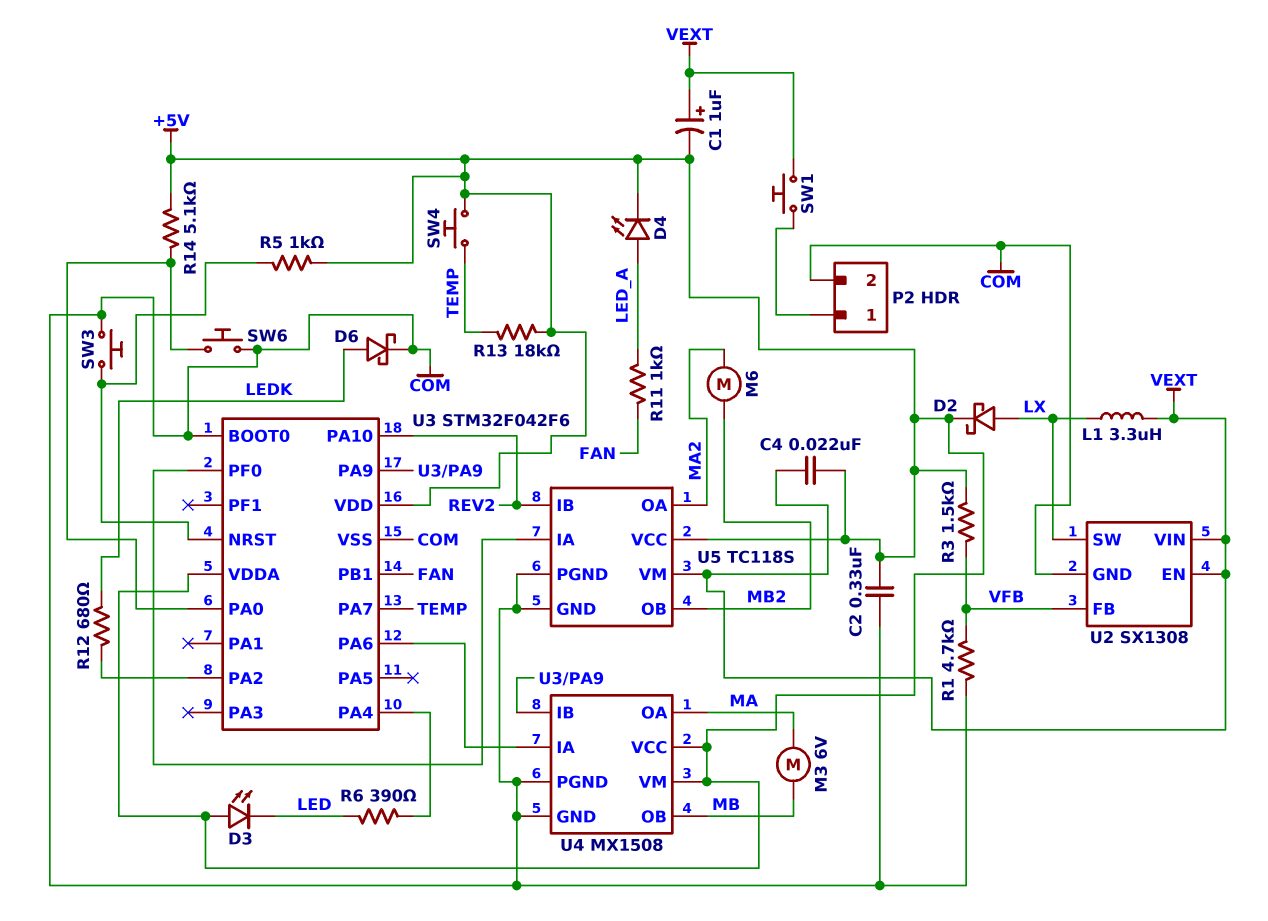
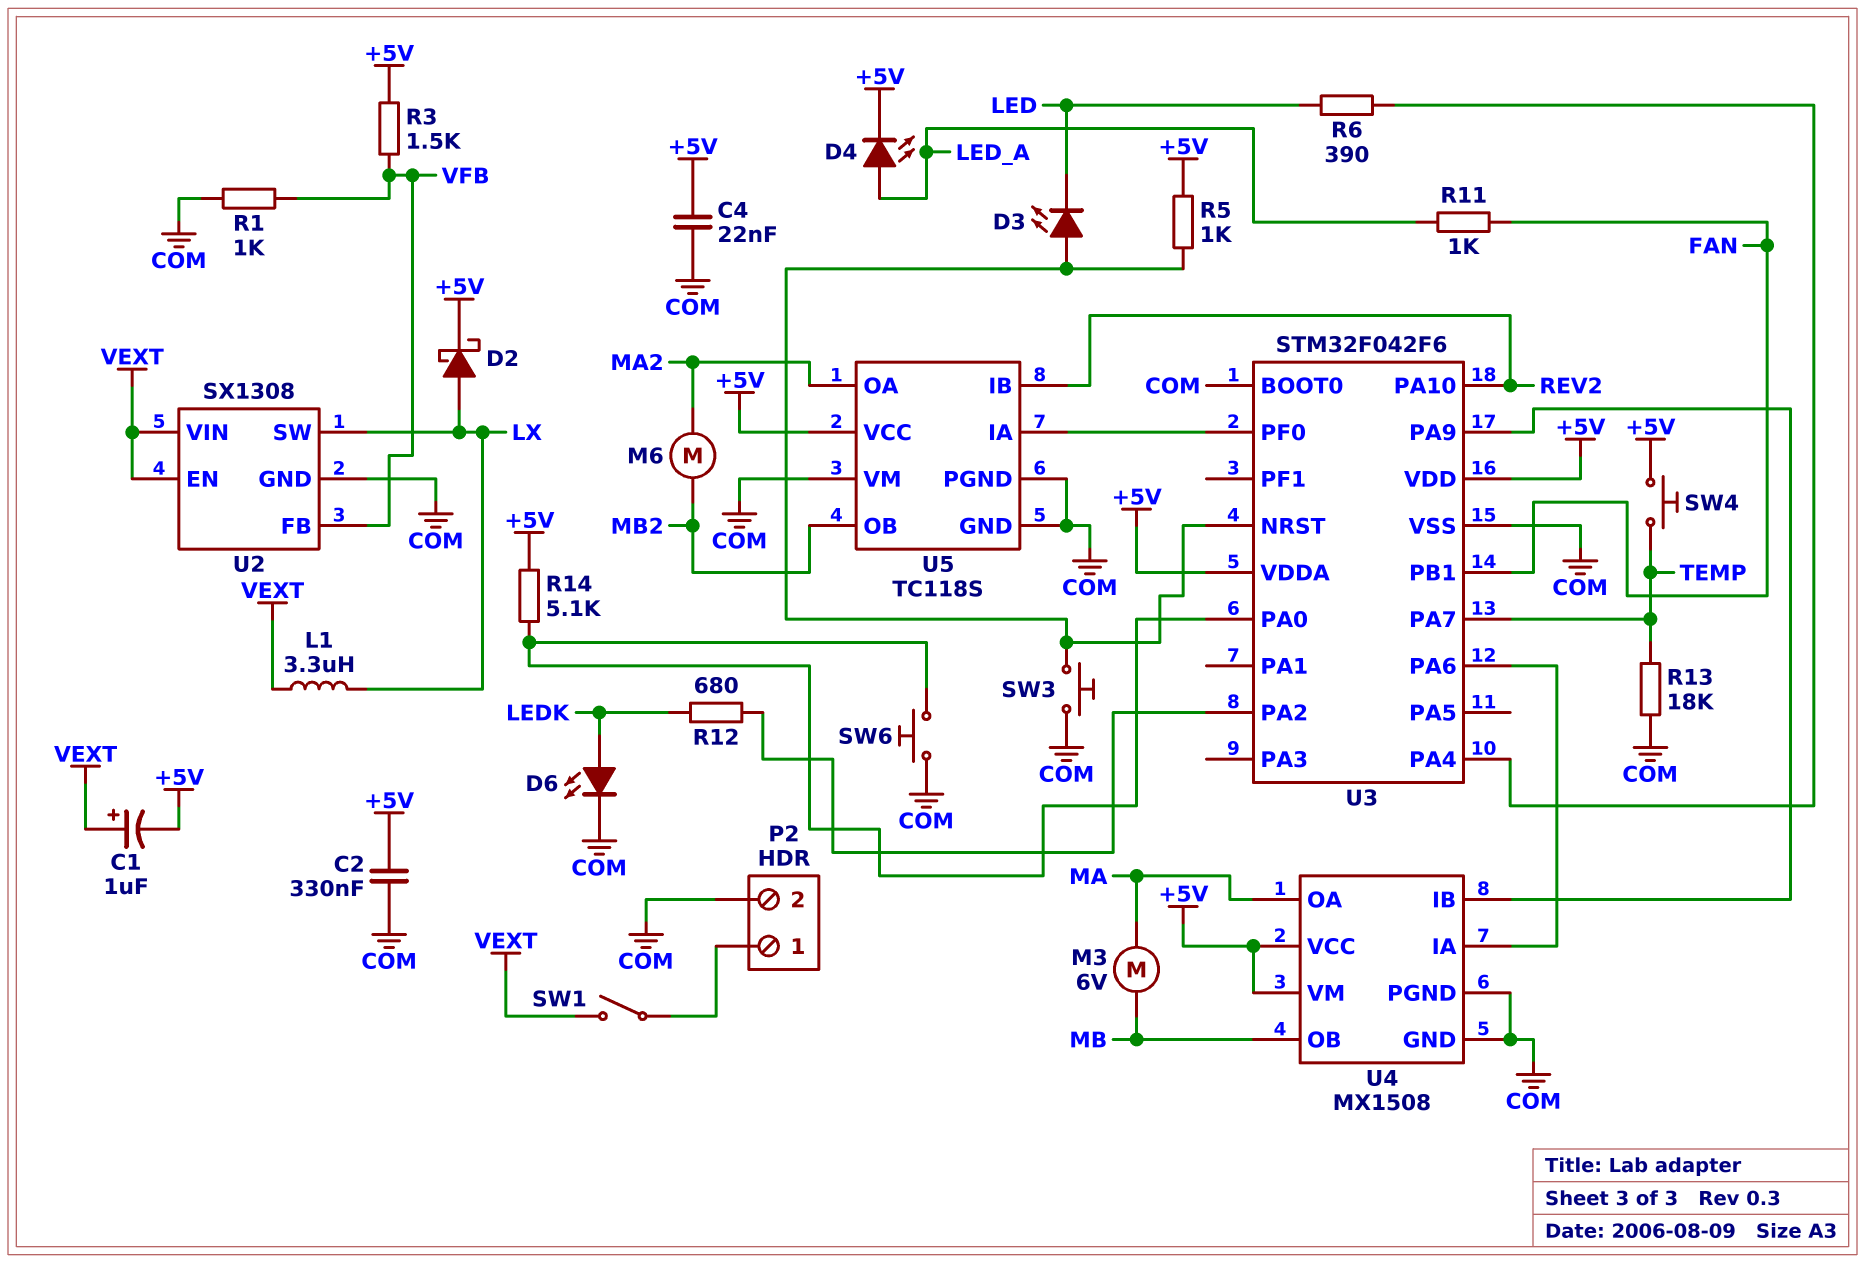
C4: 22nF (+5V, VEXT) -> 22nF (+5V, COM)
D3: LED (A +5V, K LED) -> LED (A U3/NRST, K LED)
D6: schottky (A LEDK, K COM) -> LED (A LEDK, K COM)
R1: 4.7k (COM, VFB) -> 1k (COM, VFB)
R13: 18k (+5V, TEMP) -> 18k (COM, TEMP)
SW1: button (P2/1, VEXT) -> switch (P2/1, VEXT)
U5 pin VM: VEXT -> COM

